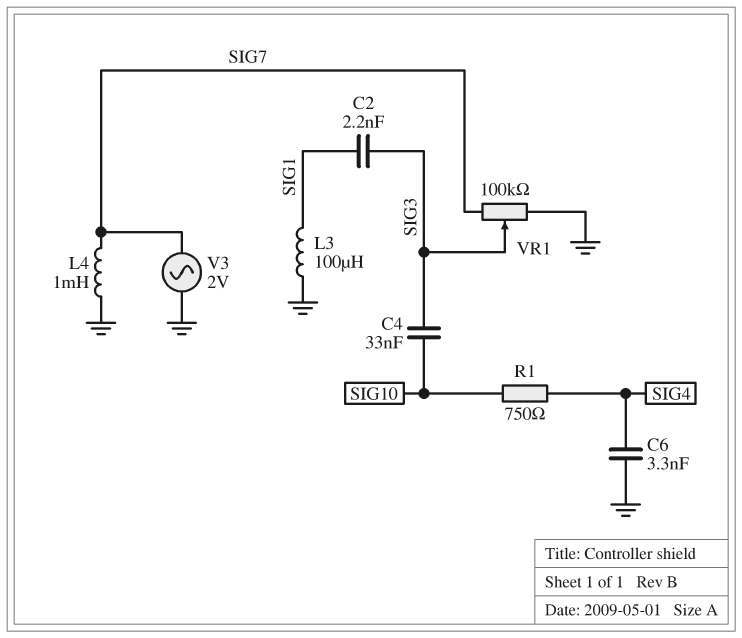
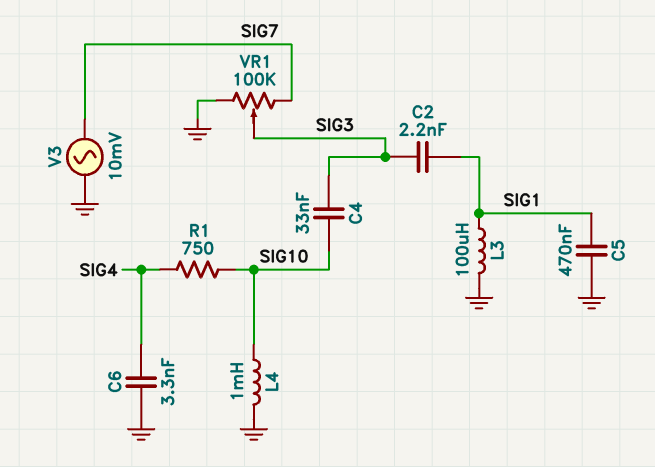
C5: none -> 470nF (GND, SIG1)
L4: 1mH (GND, SIG7) -> 1mH (GND, SIG10)
V3: AC 2V (GND, SIG7) -> AC 10mV (GND, SIG7)

